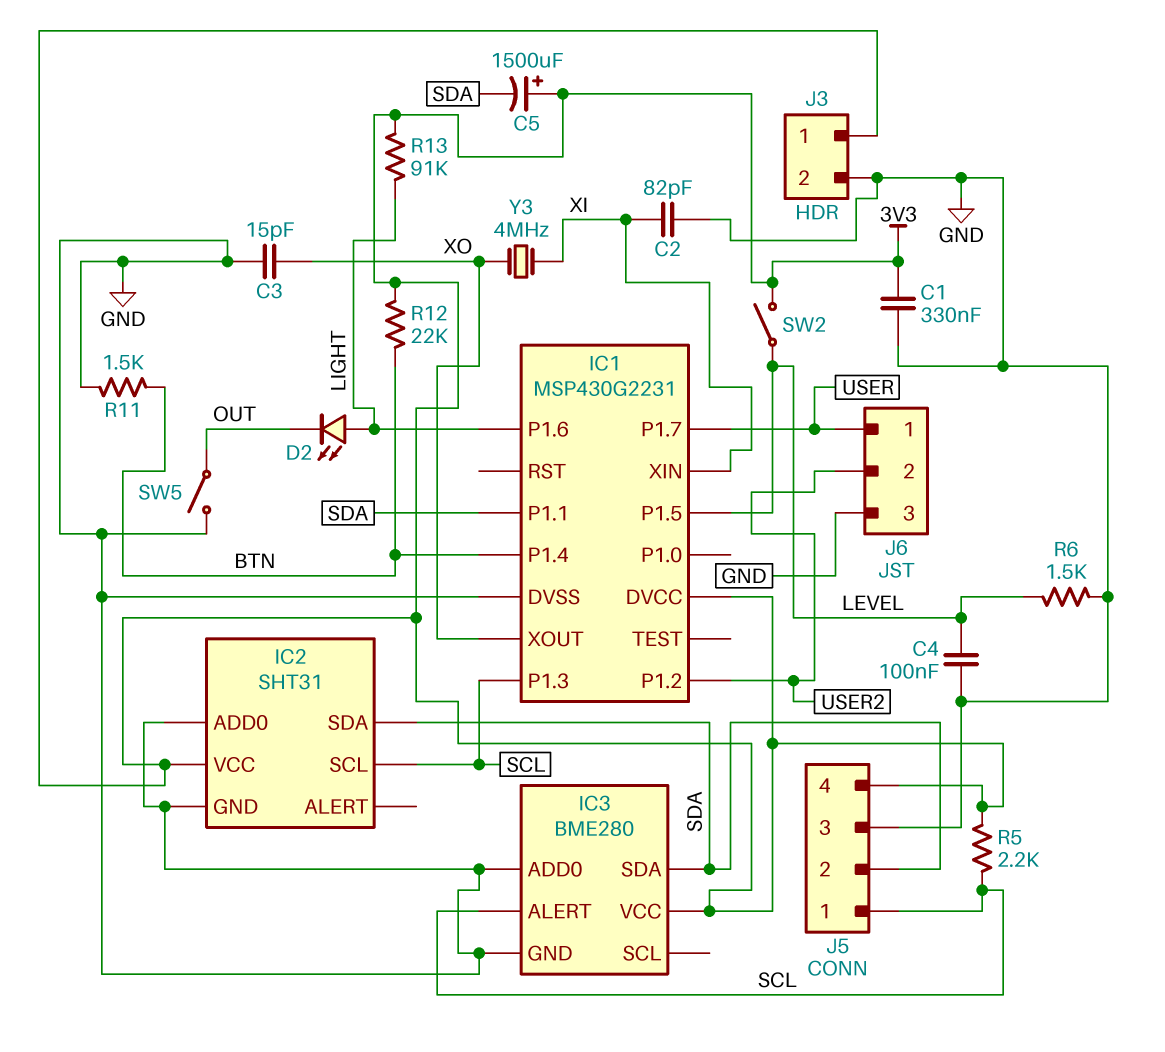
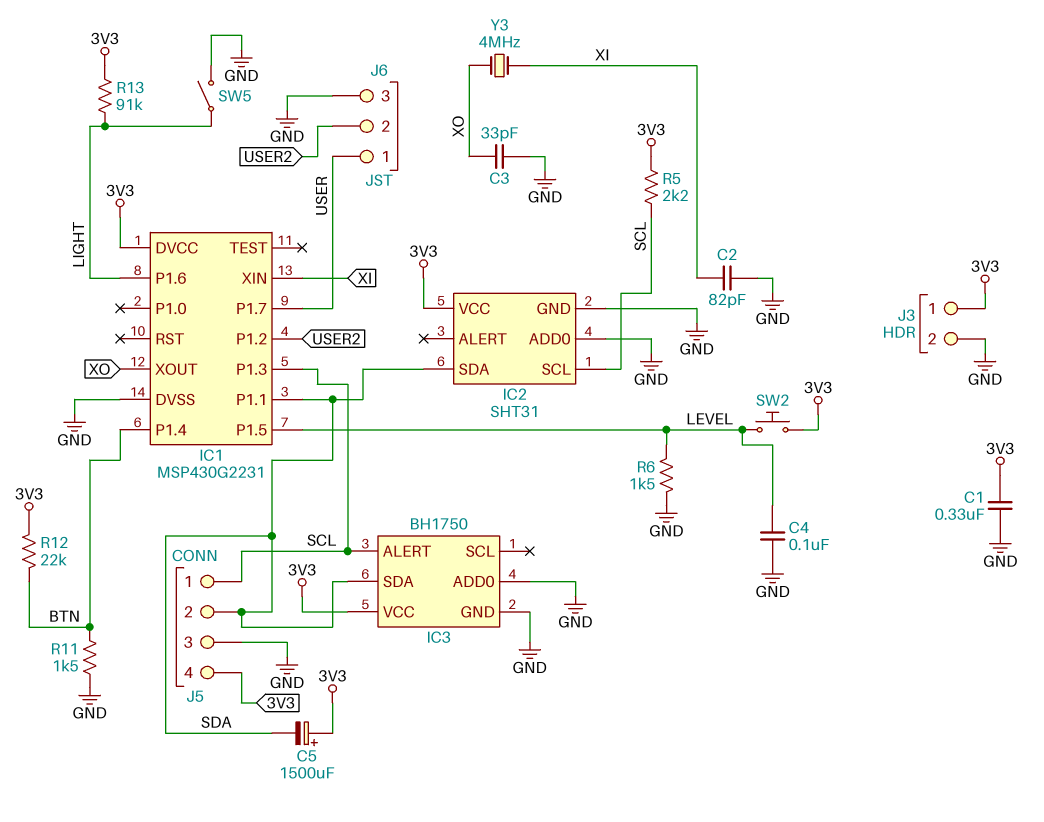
C3: 15pF (GND, XO) -> 33pF (GND, XO)
D2: LED (A LIGHT, K OUT) -> none
IC3: BME280 -> BH1750
SW2: switch (3V3, LEVEL) -> button (3V3, LEVEL)
SW5: switch (GND, OUT) -> switch (GND, LIGHT)

